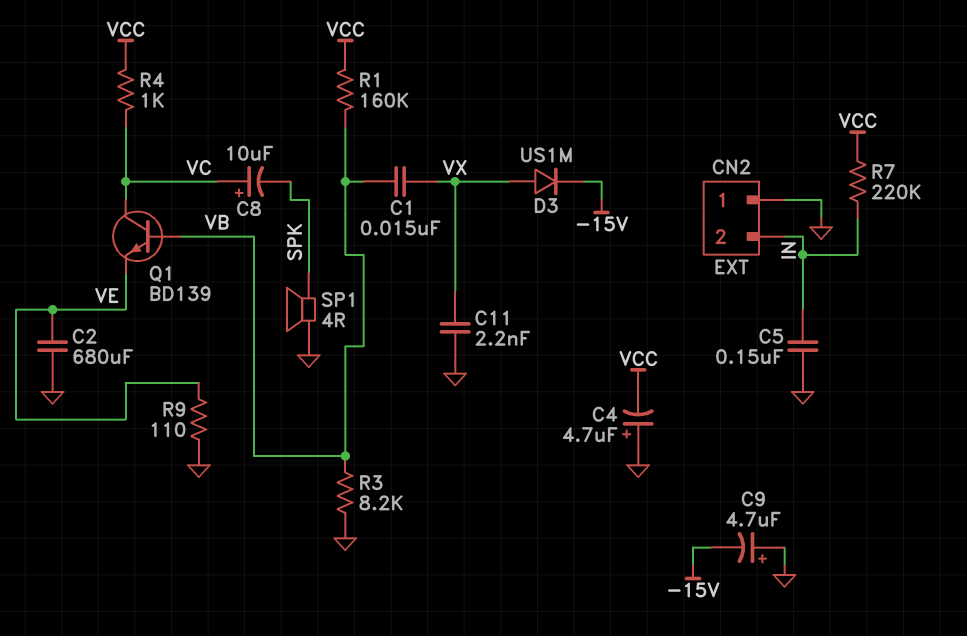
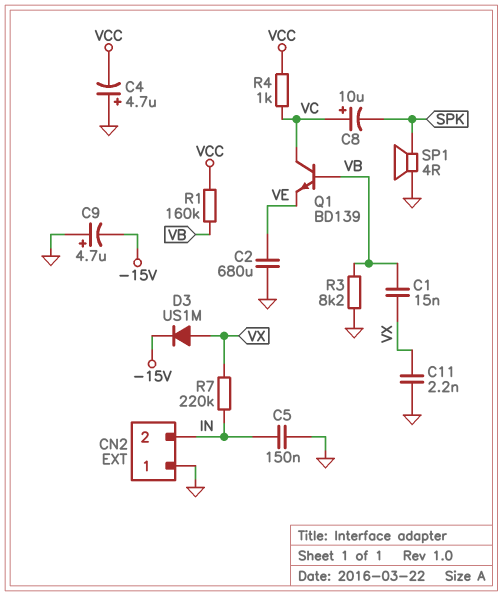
R7: 220k (IN, VCC) -> 220k (IN, VX)
R9: 110 (GND, VE) -> none

